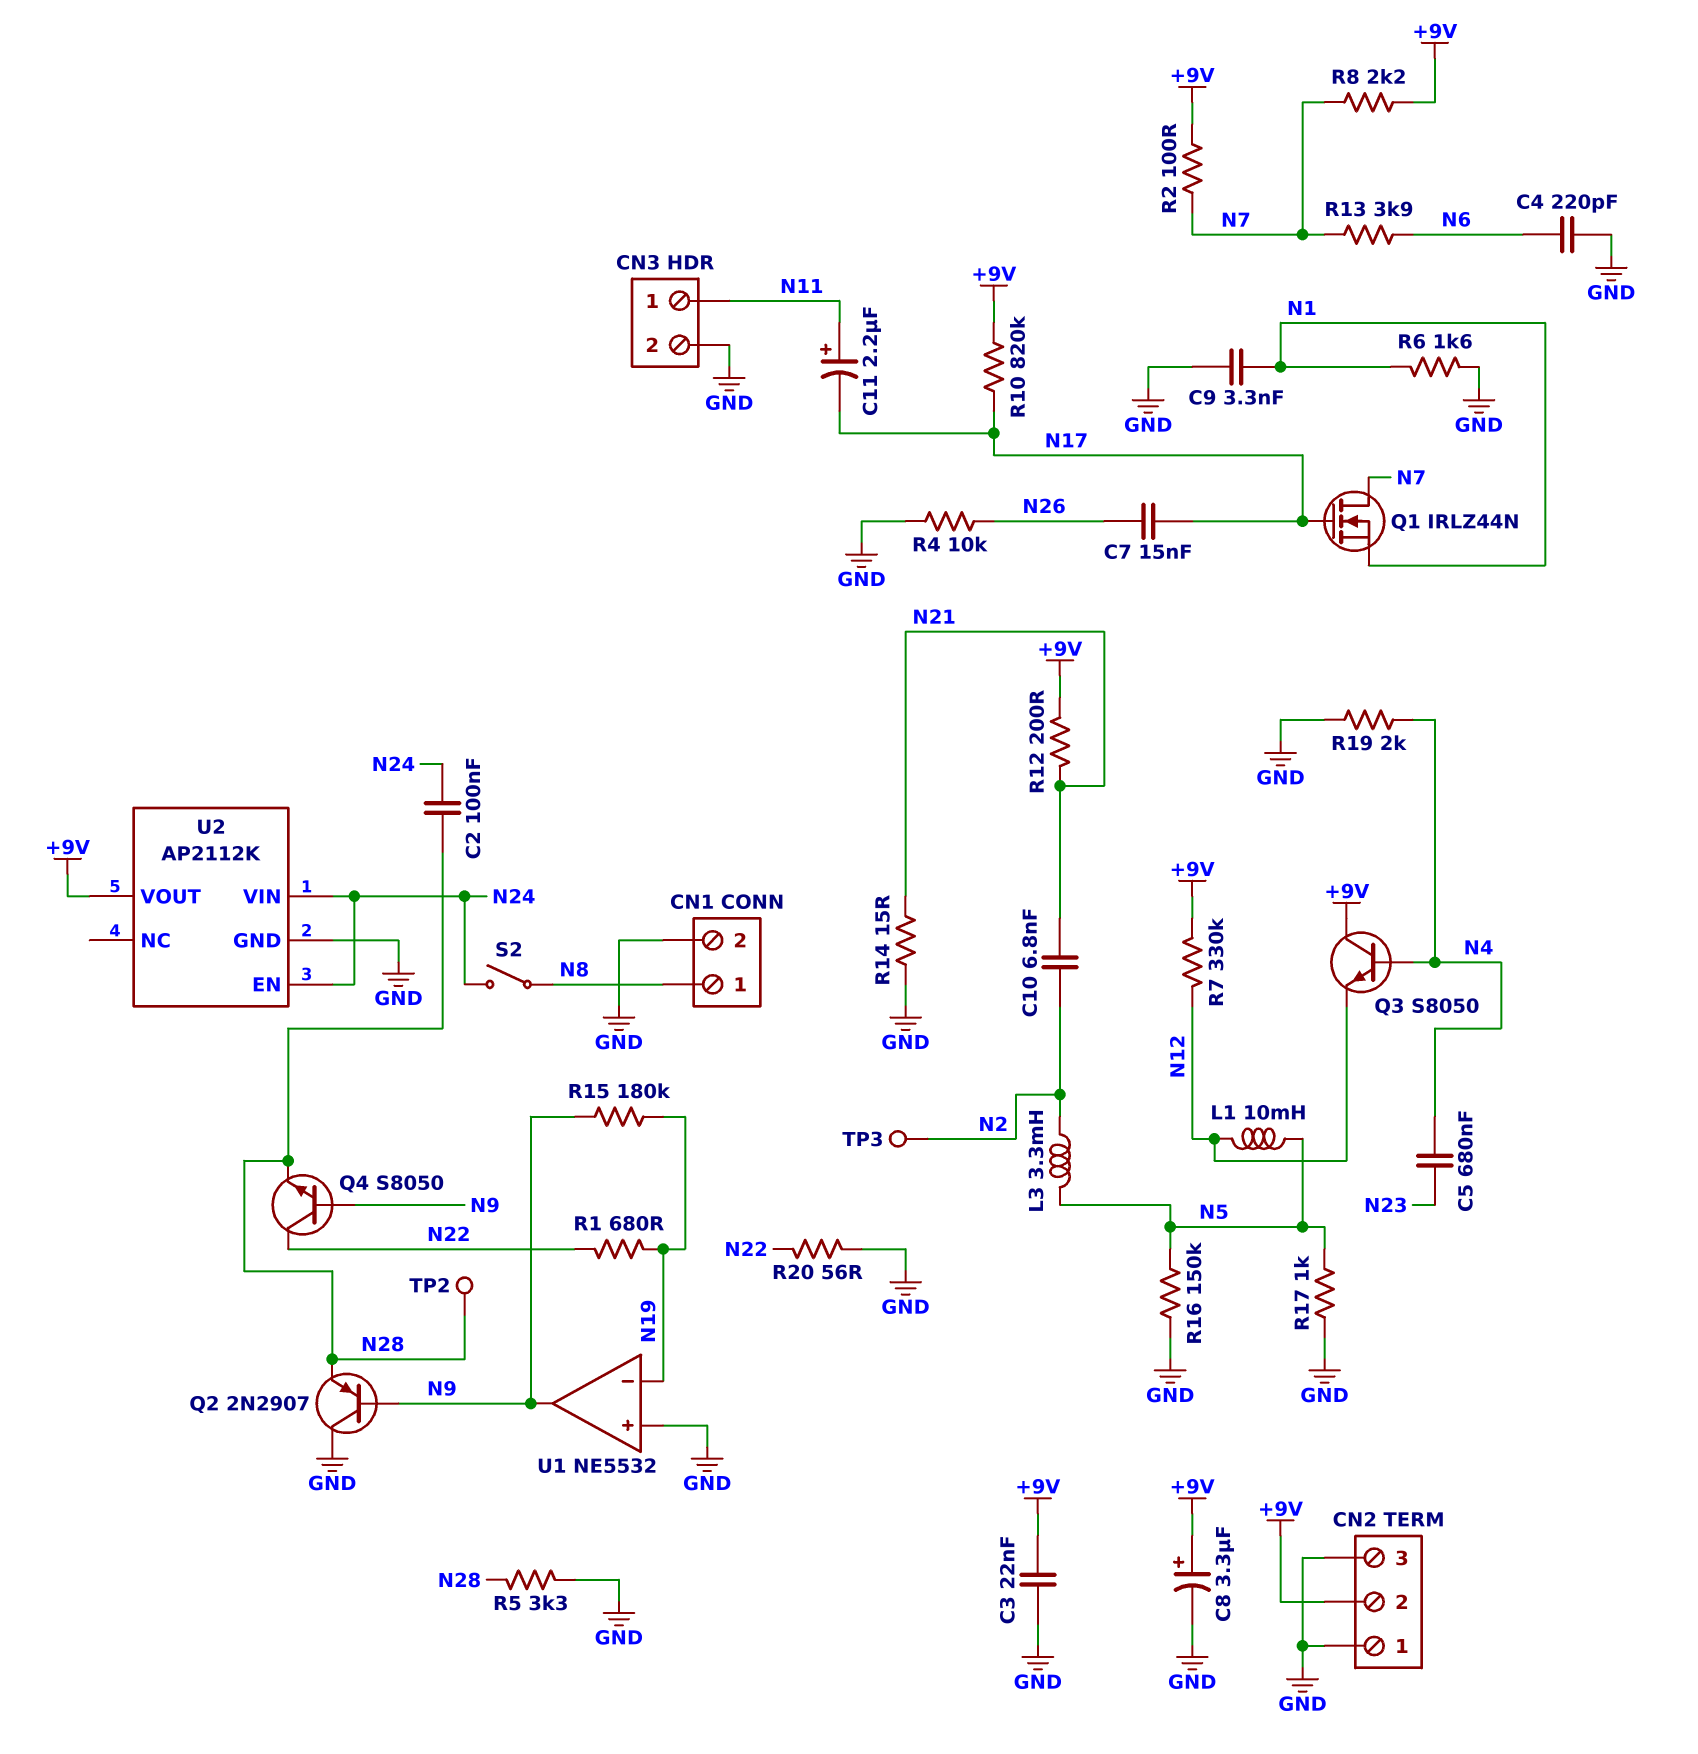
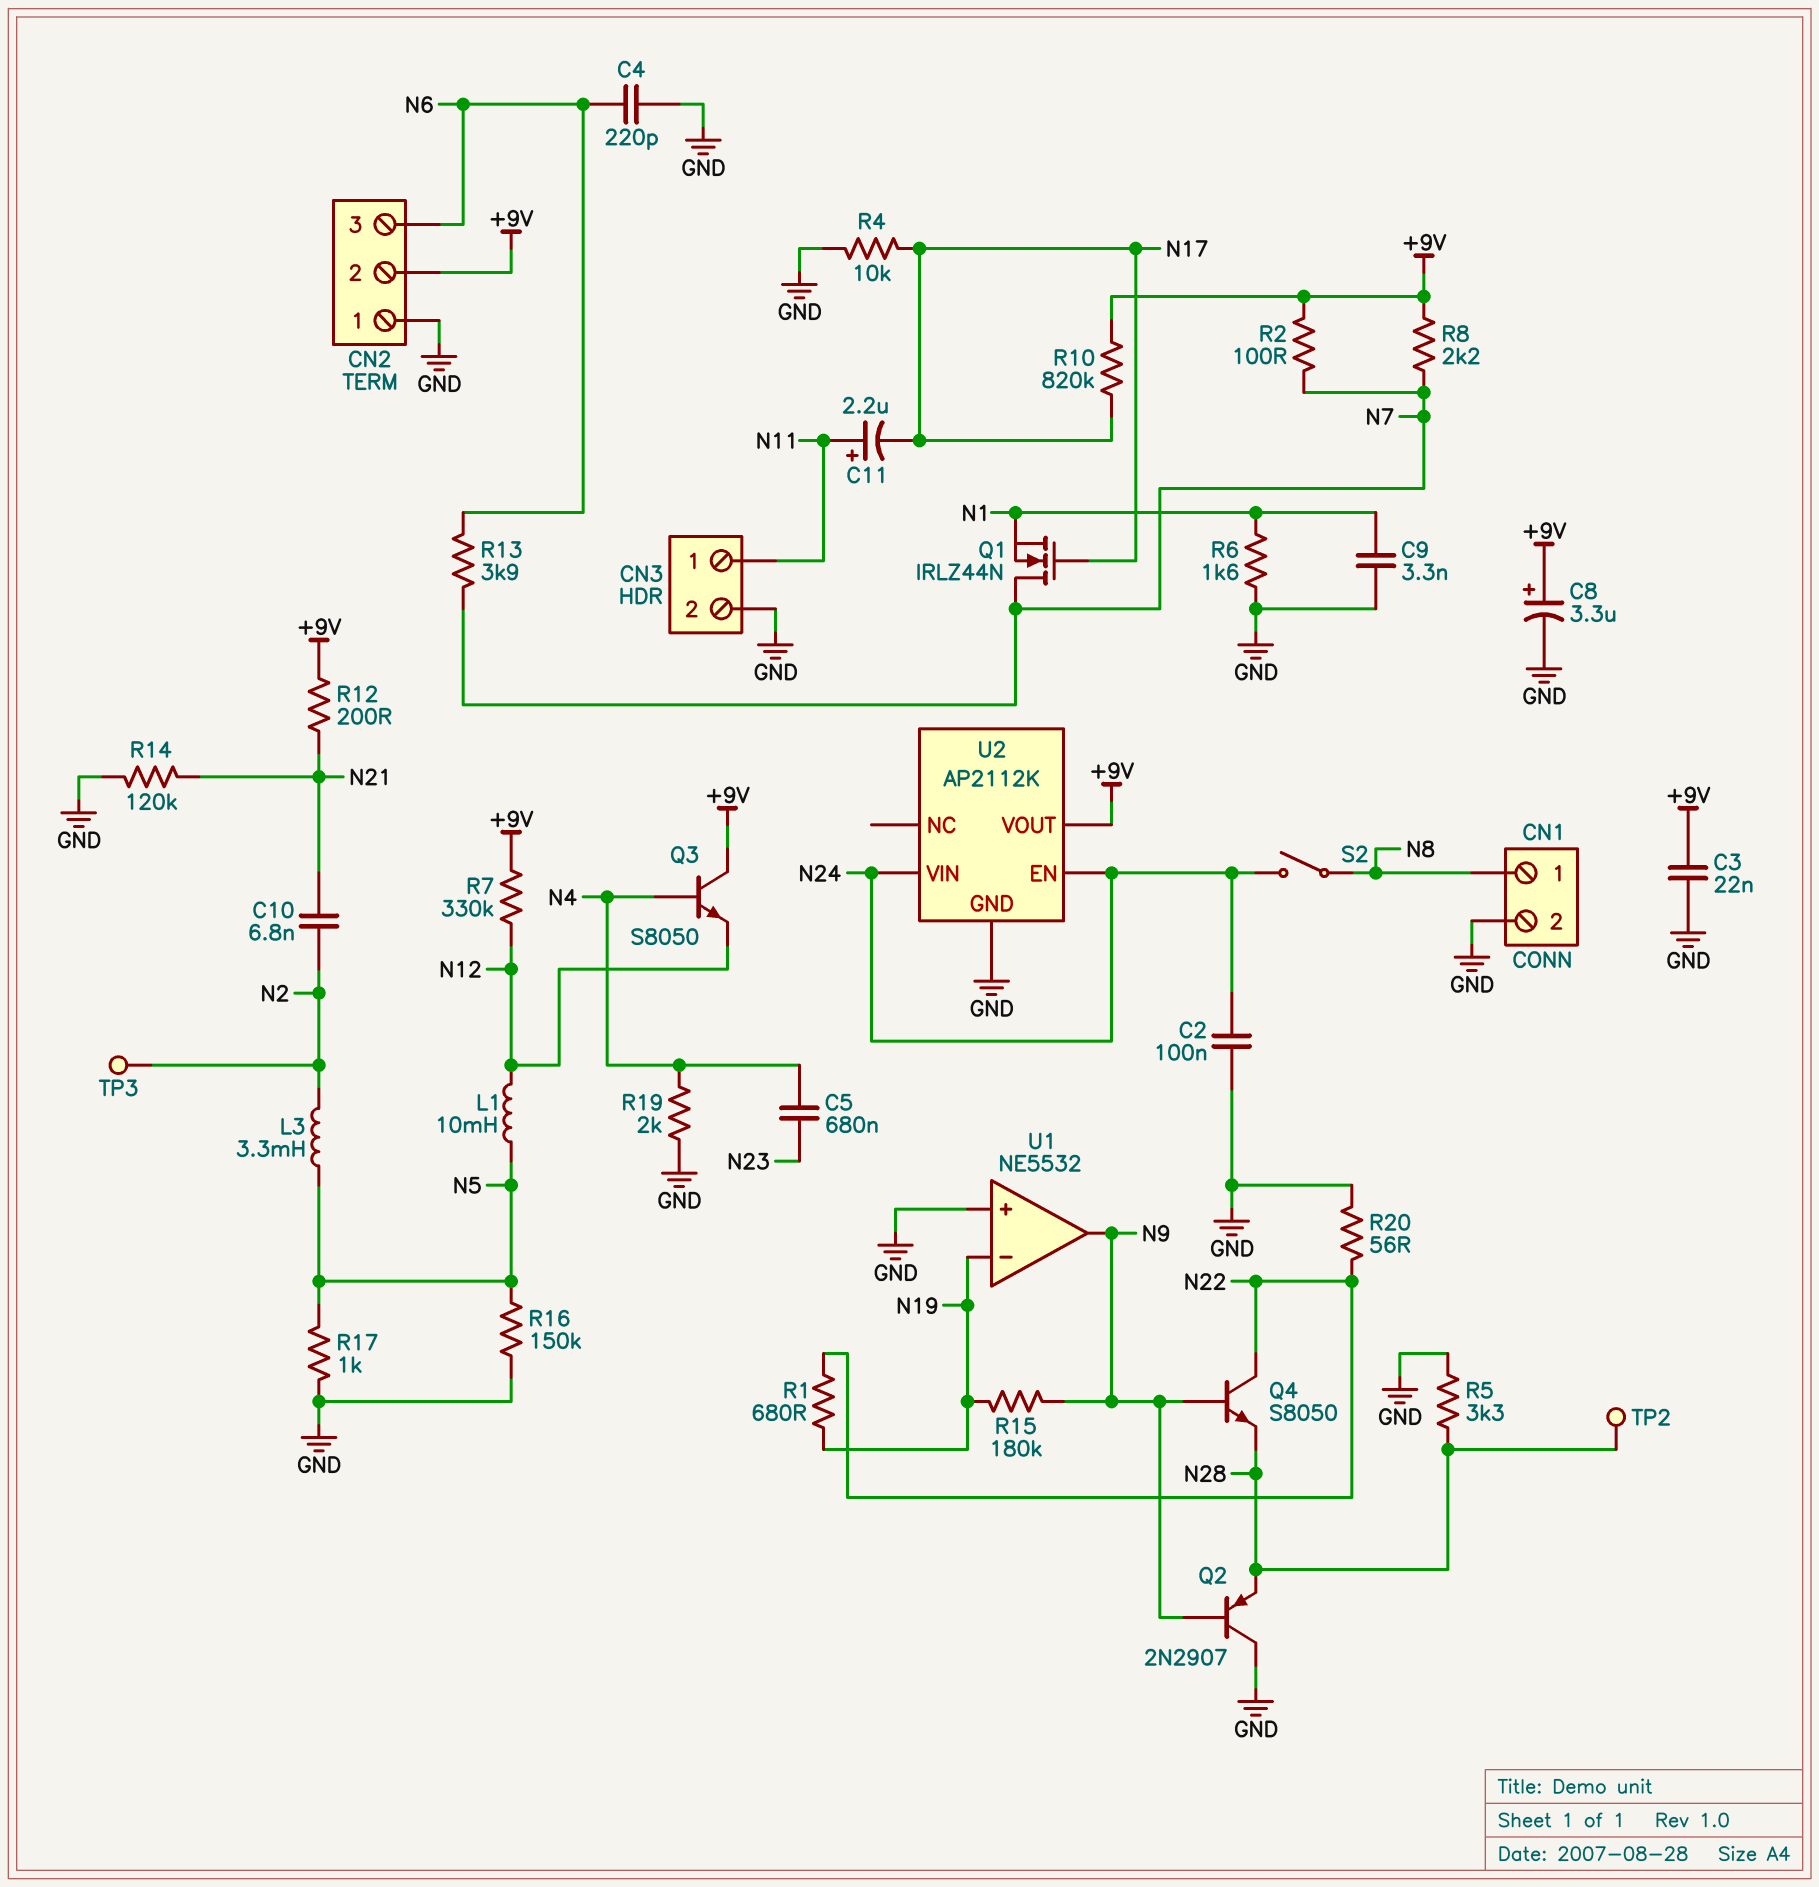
C2: 100nF (N24, N28) -> 100nF (GND, N24)
C7: 15nF (N17, N26) -> none
CN2 pin 3: GND -> N6
R4: 10k (GND, N26) -> 10k (GND, N17)
R14: 15 (GND, N21) -> 120k (GND, N21)

